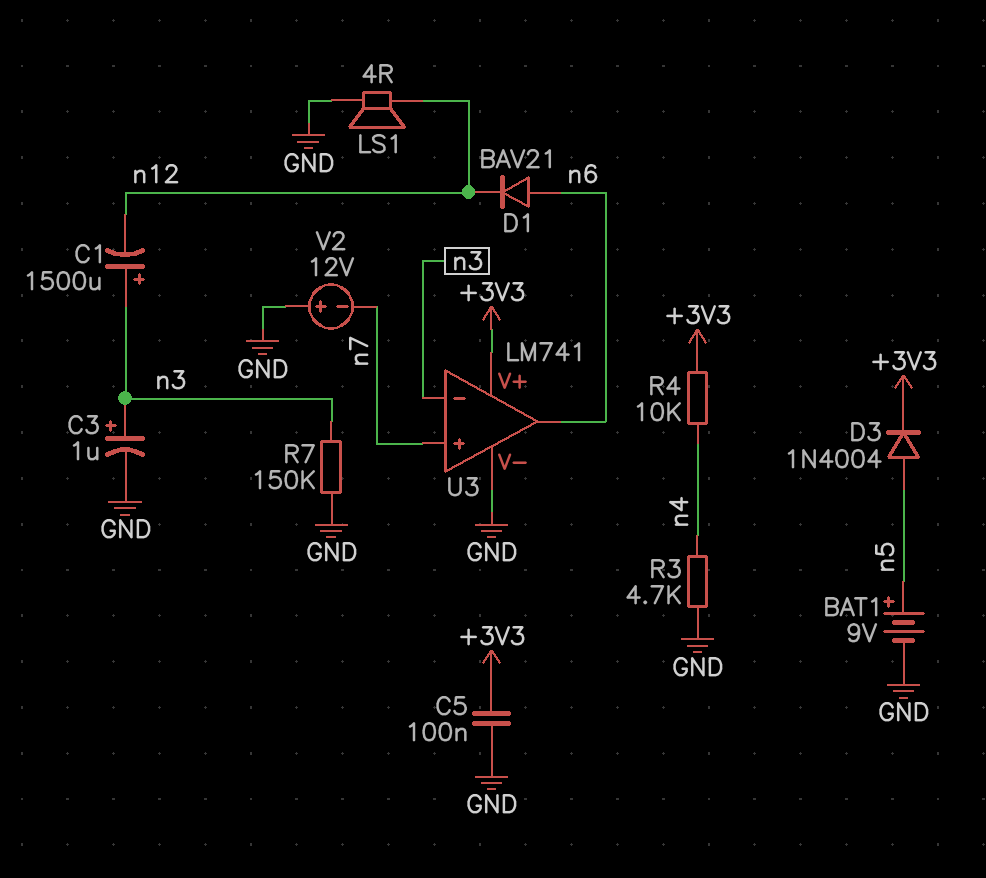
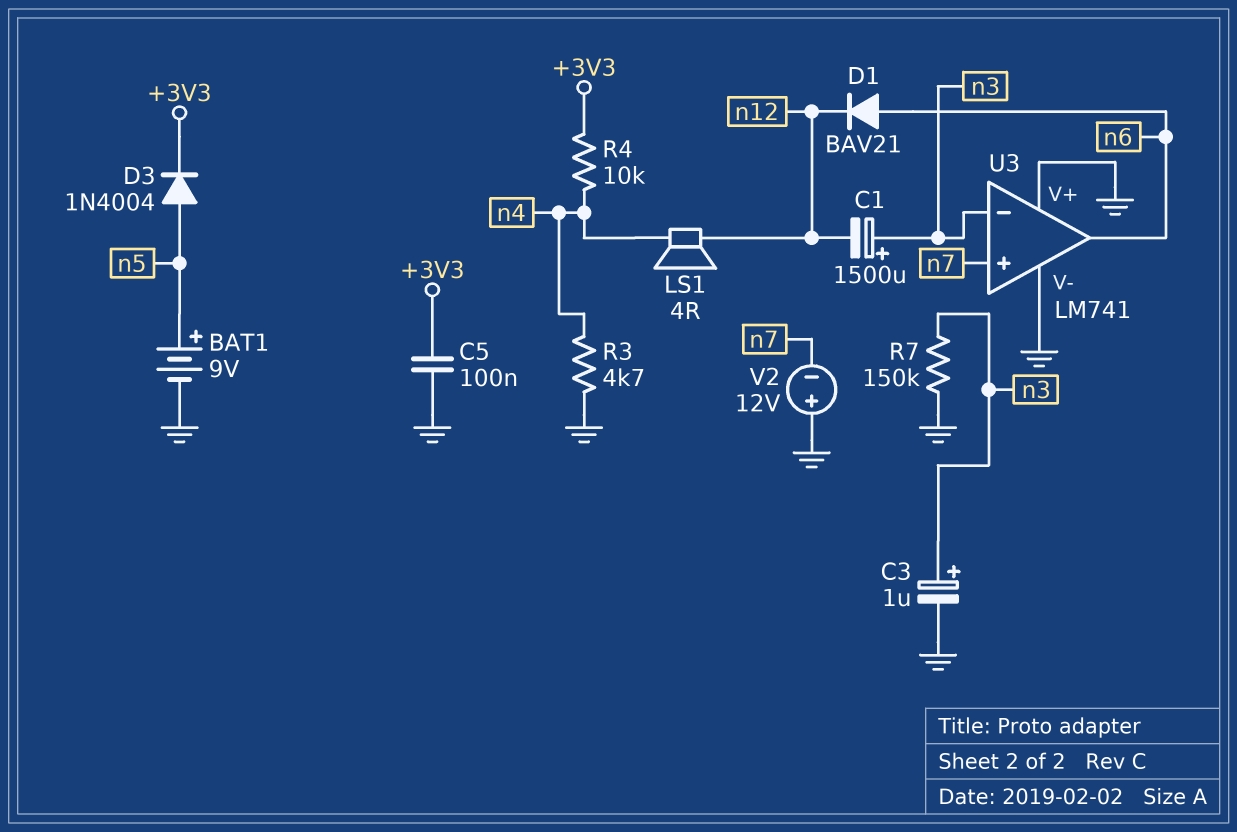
LS1: speaker 4R (GND, n12) -> speaker 4R (n4, n12)
U3 pin V+: +3V3 -> GND

